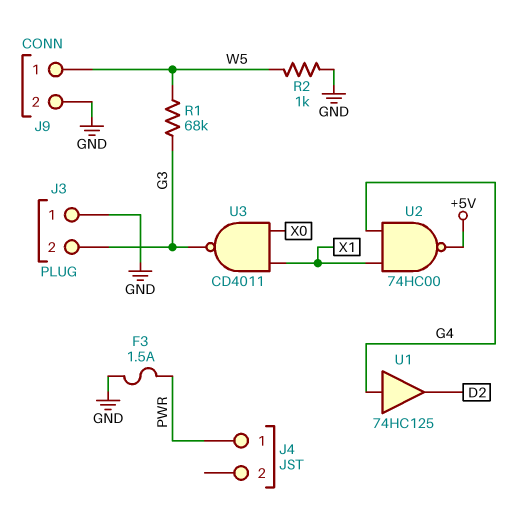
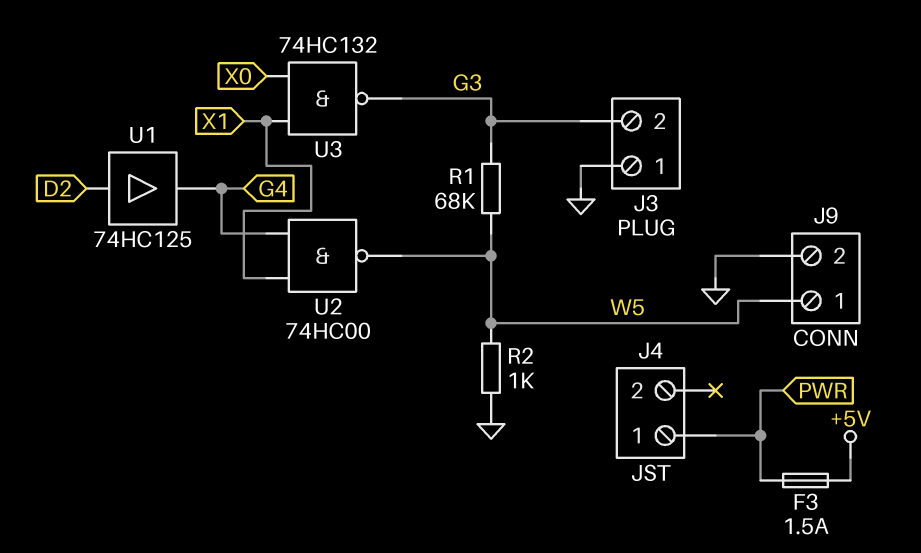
F3: 1.5A (GND, PWR) -> 1.5A (+5V, PWR)
U1: buffer 74HC125 (in G4, out D2) -> buffer 74HC125 (in D2, out G4)
U2: NAND 74HC00 (in G4, in X1, out +5V) -> NAND 74HC00 (in G4, in X1, out W5)
U3: NAND CD4011 (in X0, in X1, out G3) -> NAND 74HC132 (in X0, in X1, out G3)

